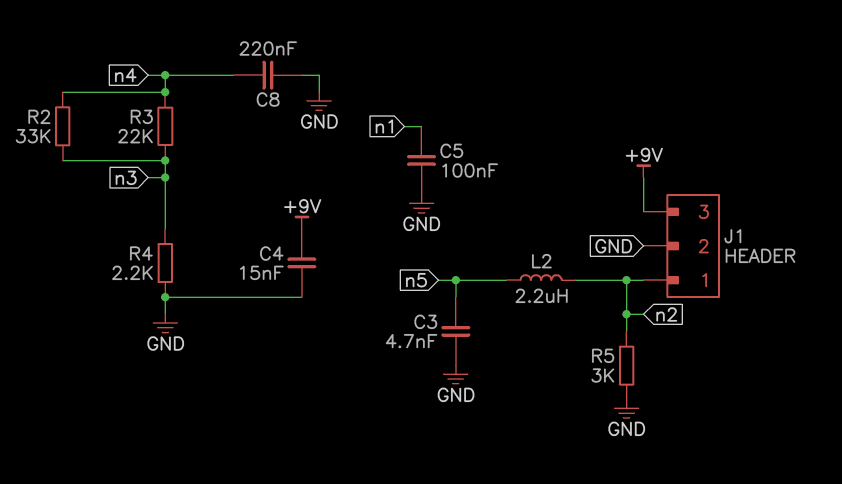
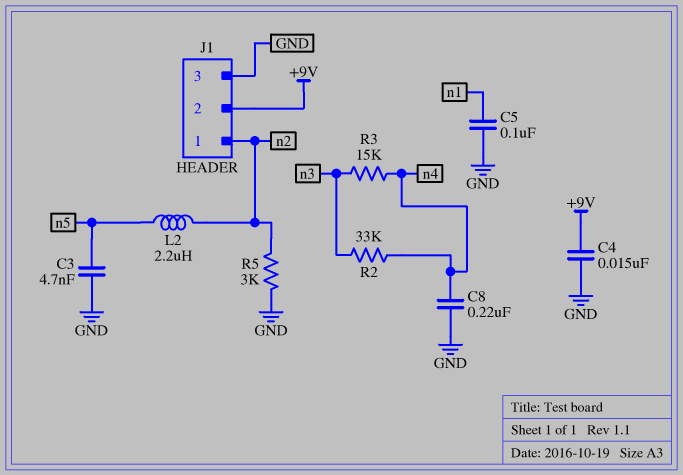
J1 pin 2: GND -> +9V
J1 pin 3: +9V -> GND
R3: 22k (n3, n4) -> 15k (n3, n4)
R4: 2.2k (GND, n3) -> none

